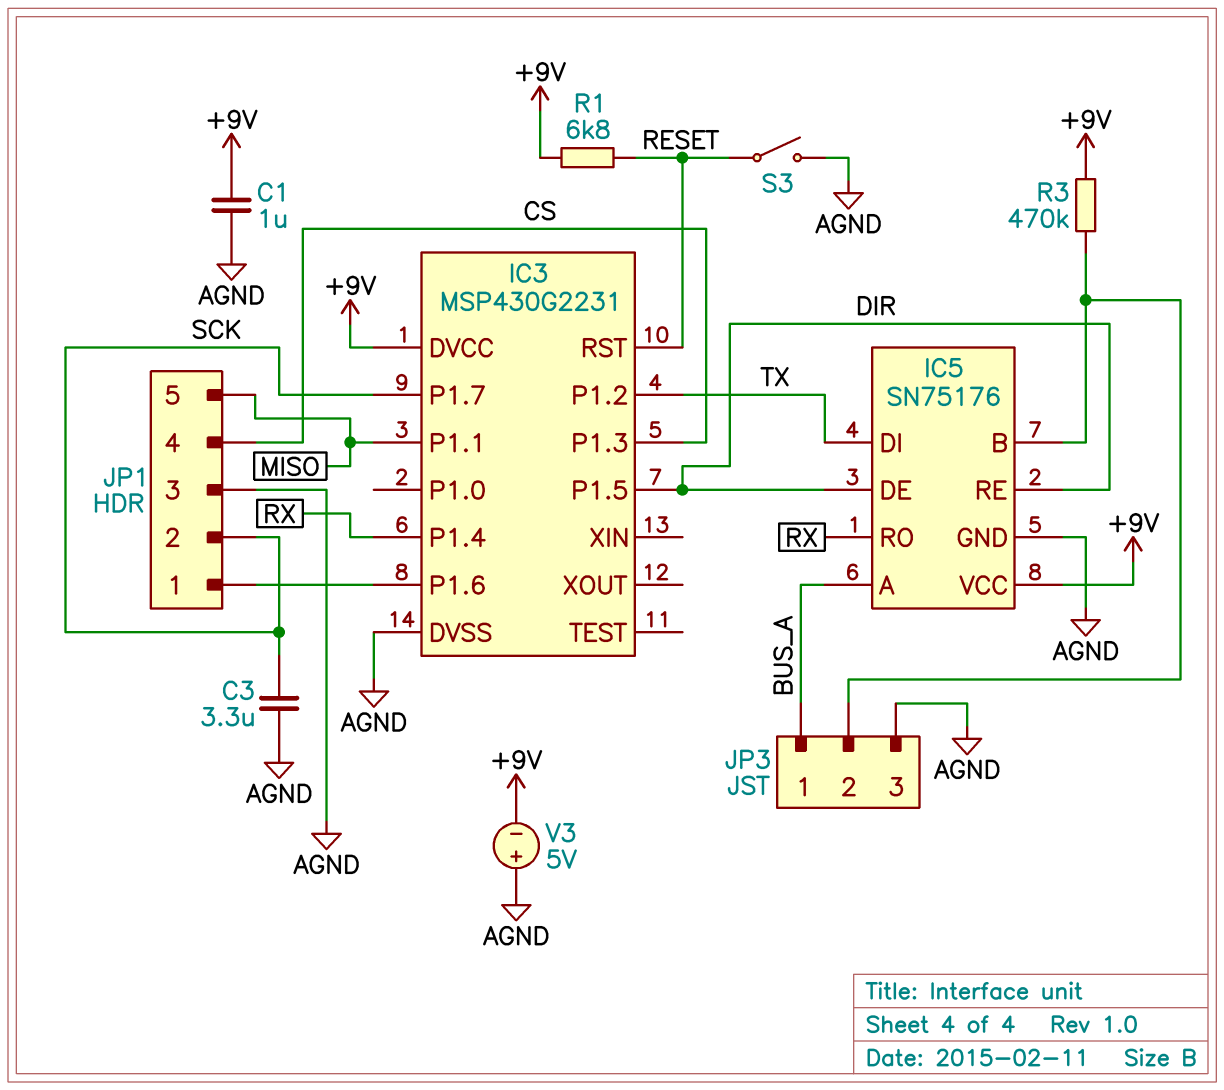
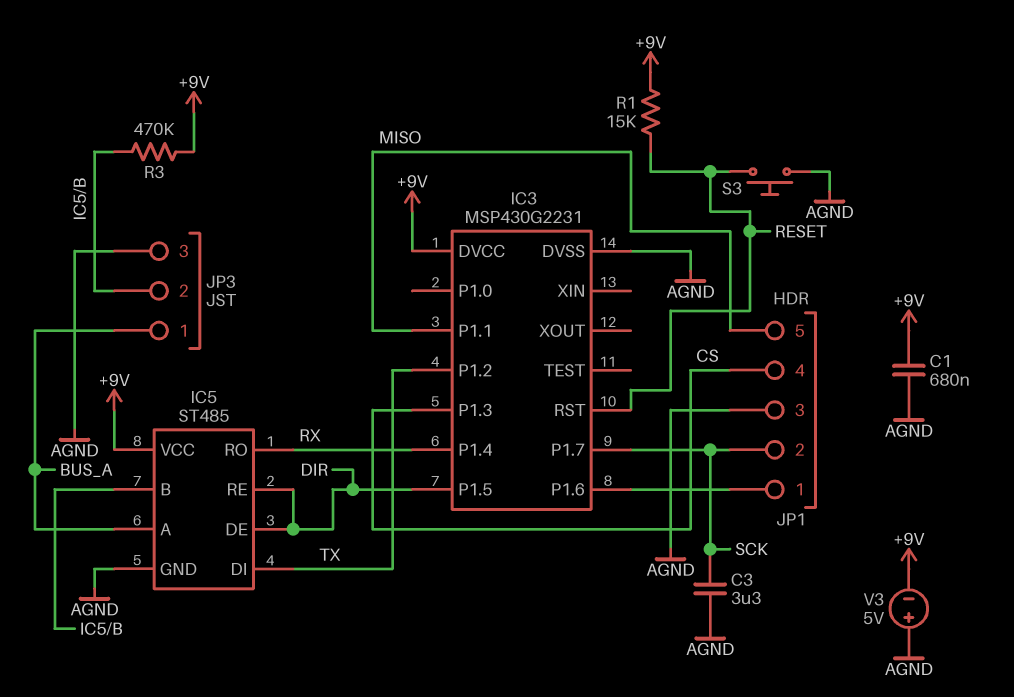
C1: 1uF (+9V, AGND) -> 680nF (+9V, AGND)
IC5: SN75176 -> ST485
R1: 6.8k (+9V, RESET) -> 15k (+9V, RESET)
S3: switch (AGND, RESET) -> button (AGND, RESET)

